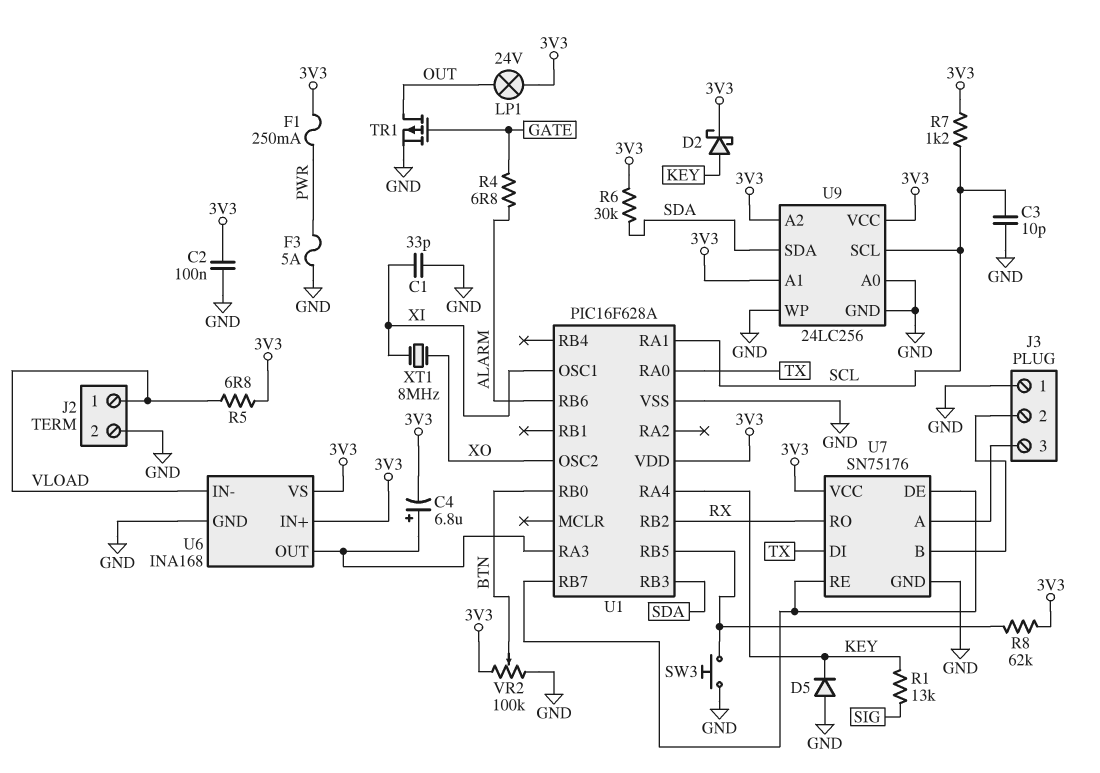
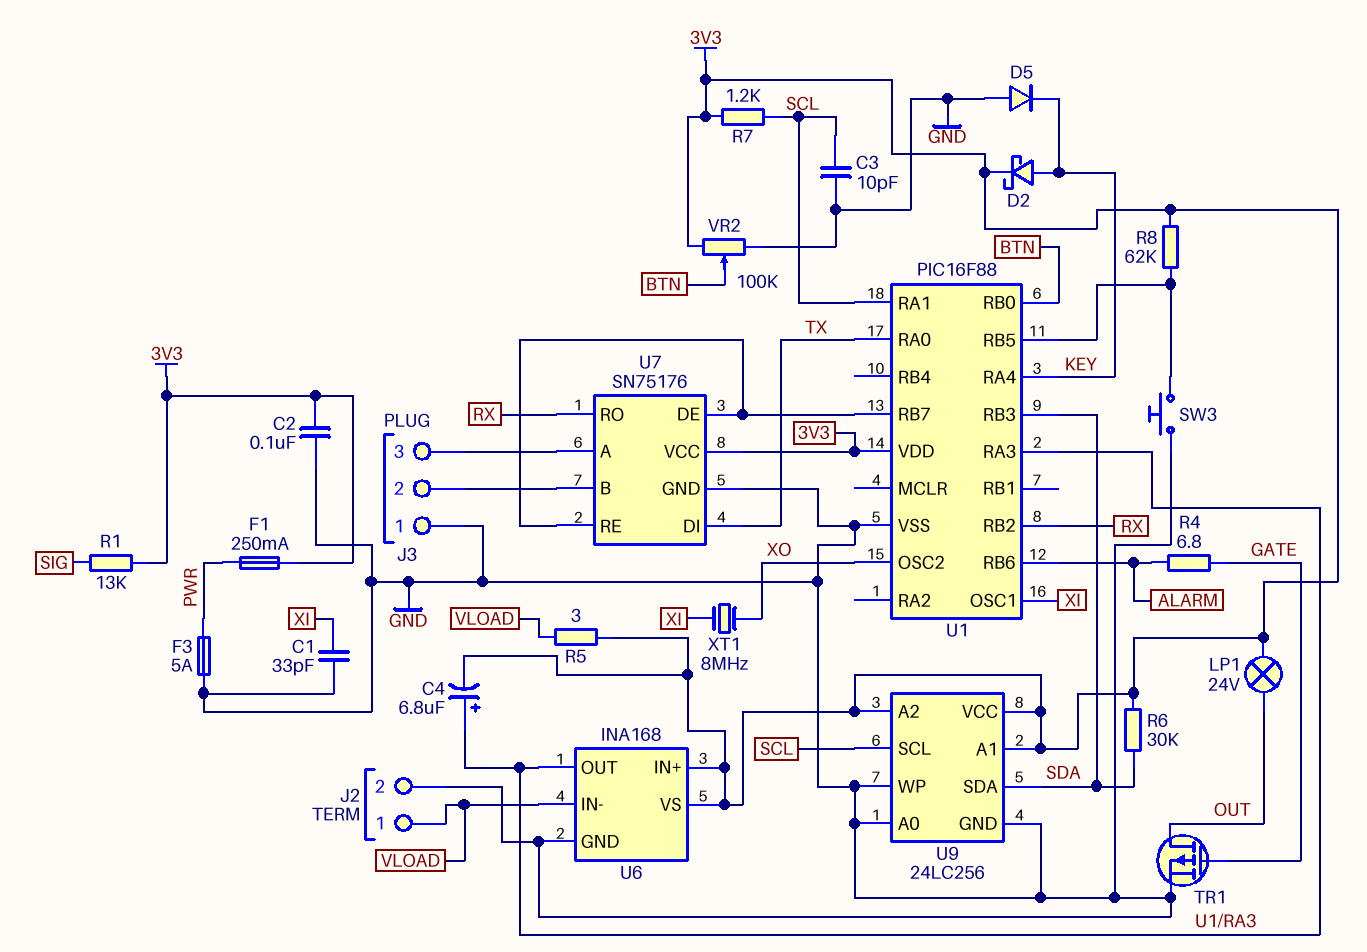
R1: 13k (KEY, SIG) -> 13k (3V3, SIG)
R5: 6.8 (3V3, VLOAD) -> 3 (3V3, VLOAD)
U1: PIC16F628A -> PIC16F88

